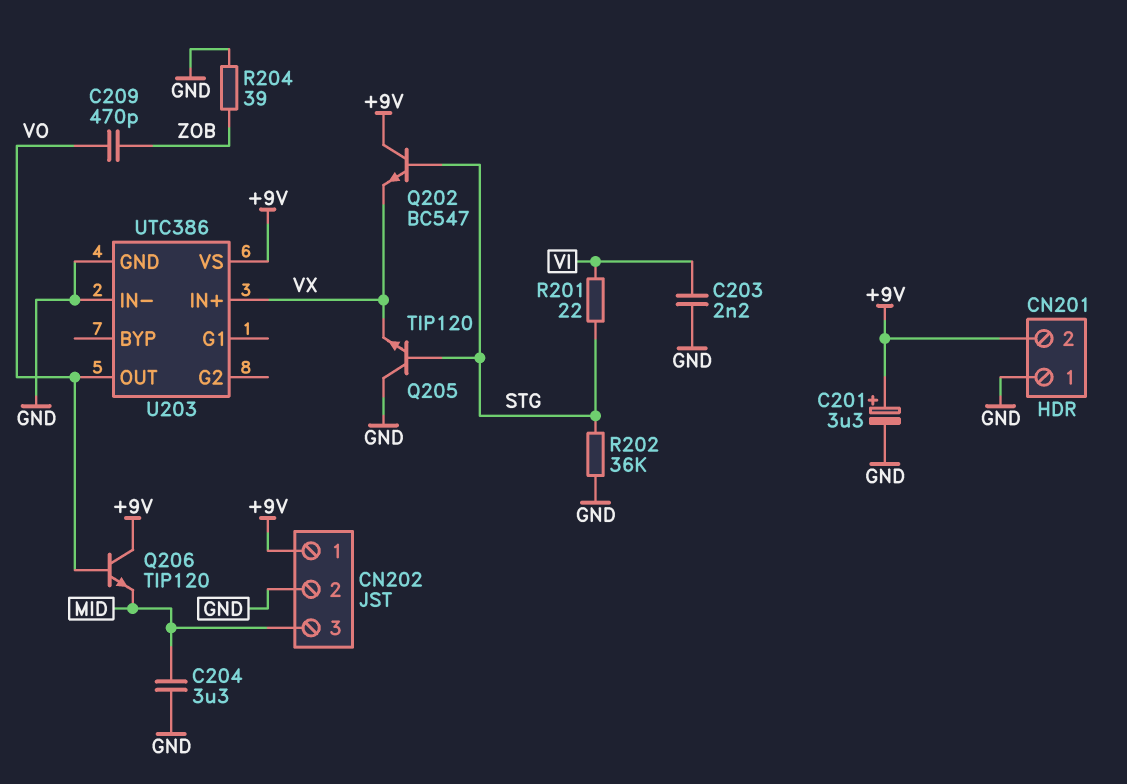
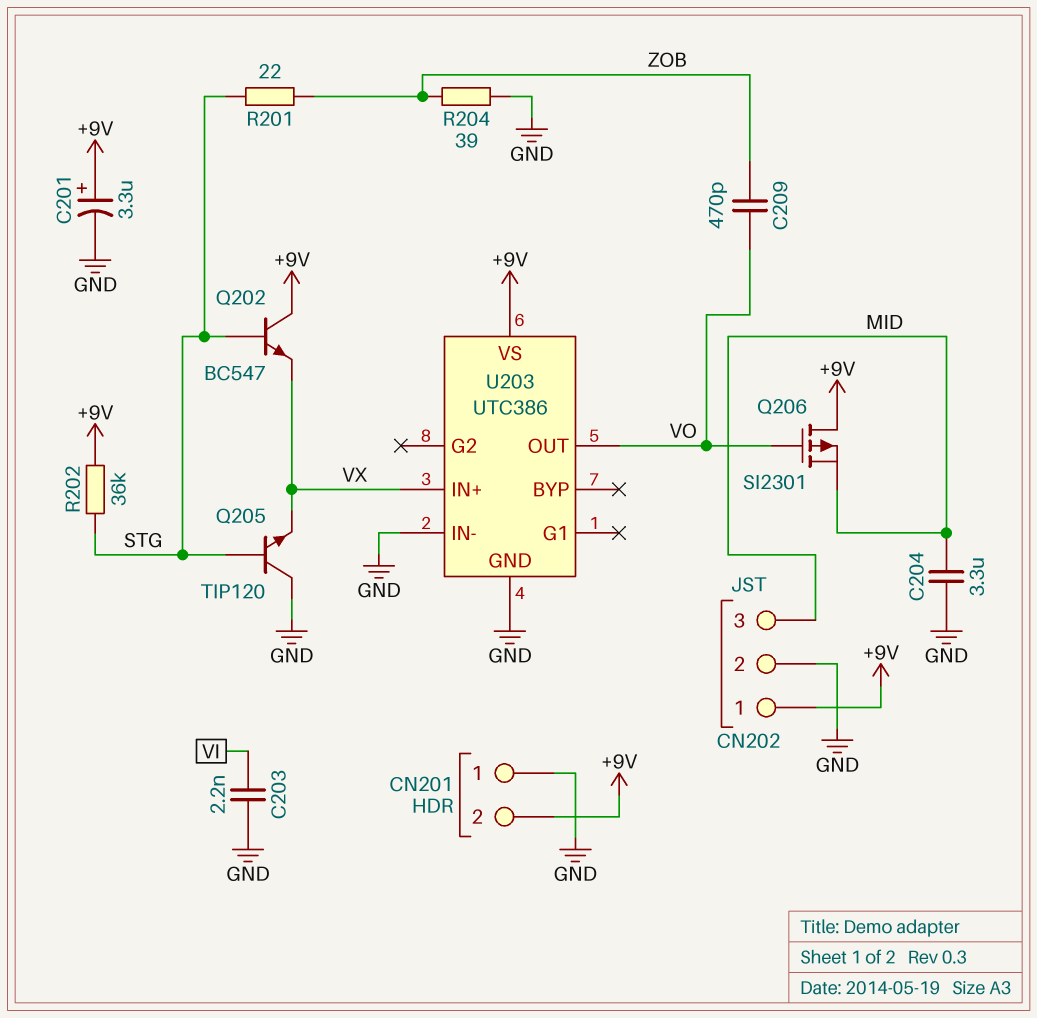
Q206: NPN TIP120 (B VO, C +9V, E MID) -> PMOS SI2301 (G VO, D +9V, S MID)
R201: 22 (STG, VI) -> 22 (STG, ZOB)
R202: 36k (GND, STG) -> 36k (+9V, STG)

